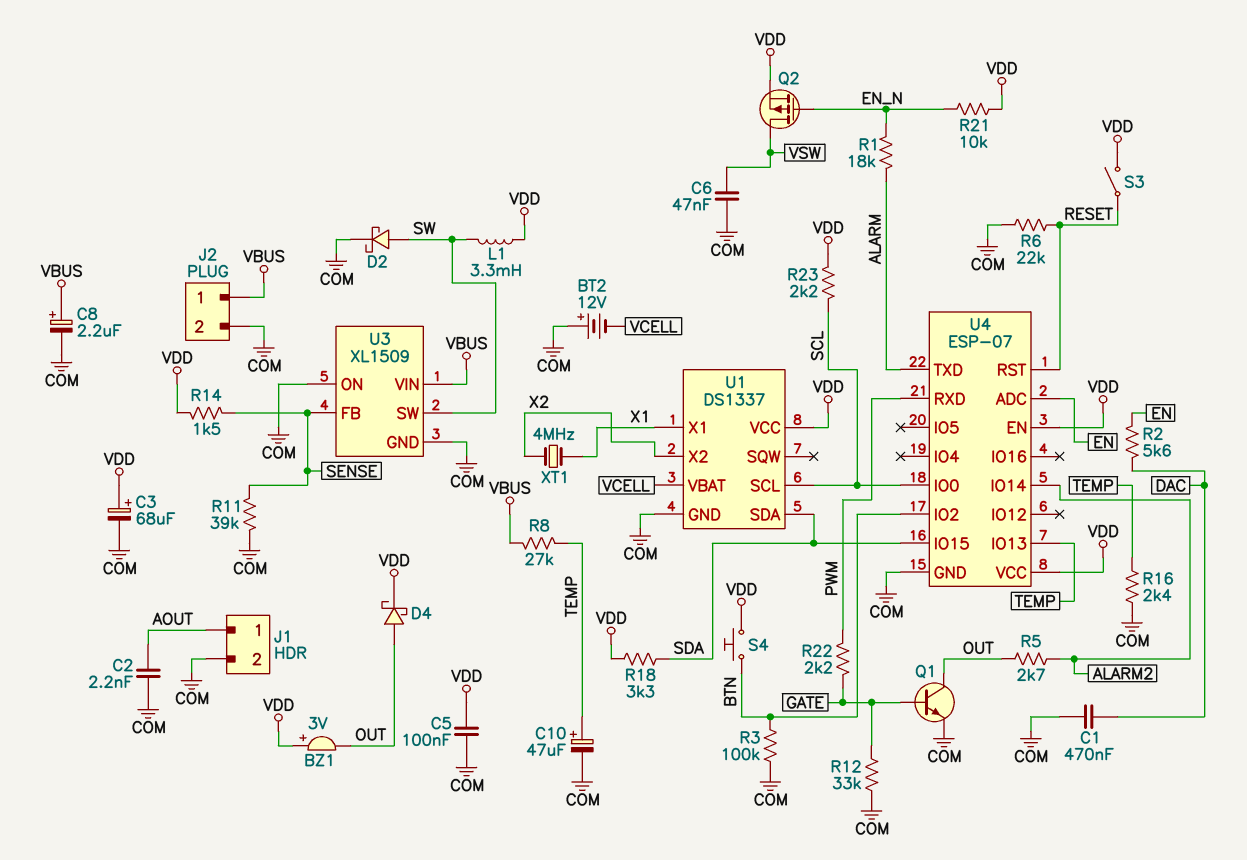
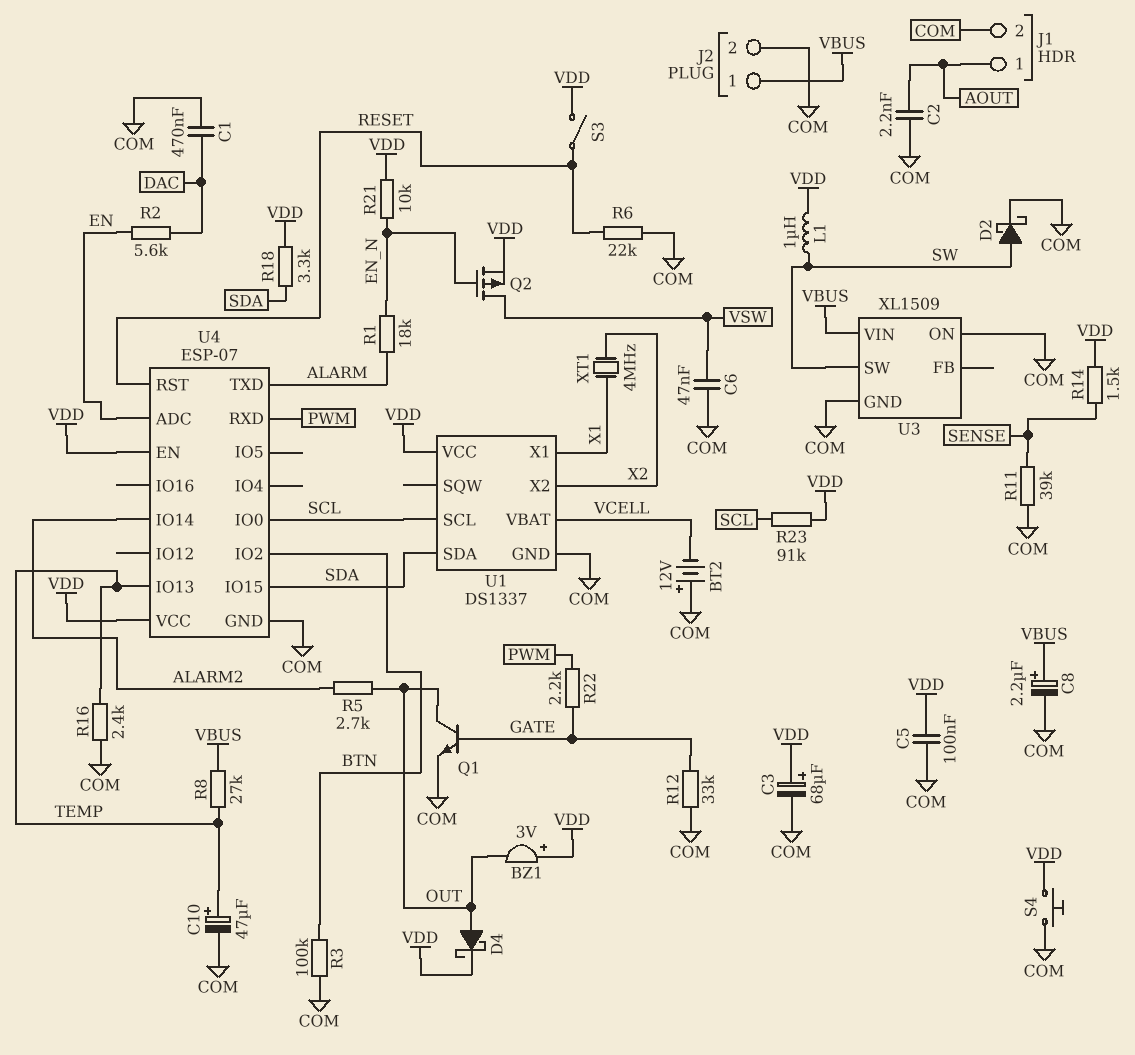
L1: 3.3mH (SW, VDD) -> 1uH (SW, VDD)
R23: 2.2k (SCL, VDD) -> 91k (SCL, VDD)
S4: button (BTN, VDD) -> button (COM, VDD)
U3 pin FB: SENSE -> none

